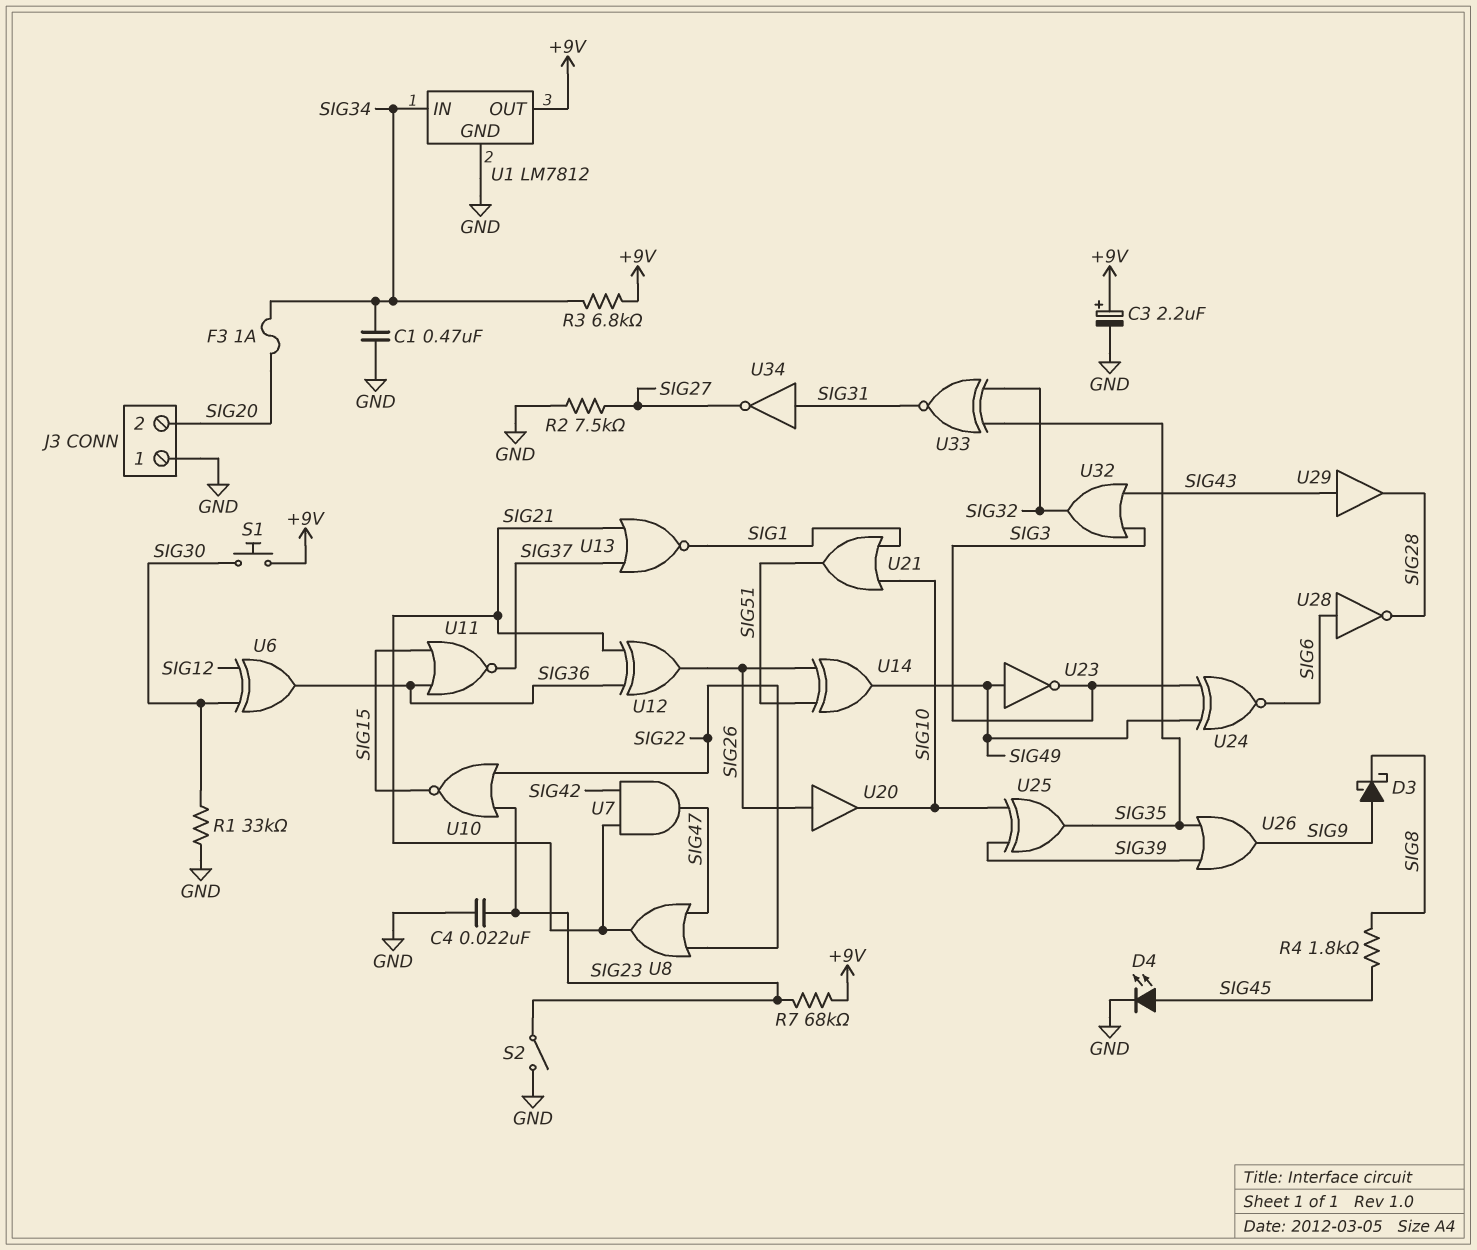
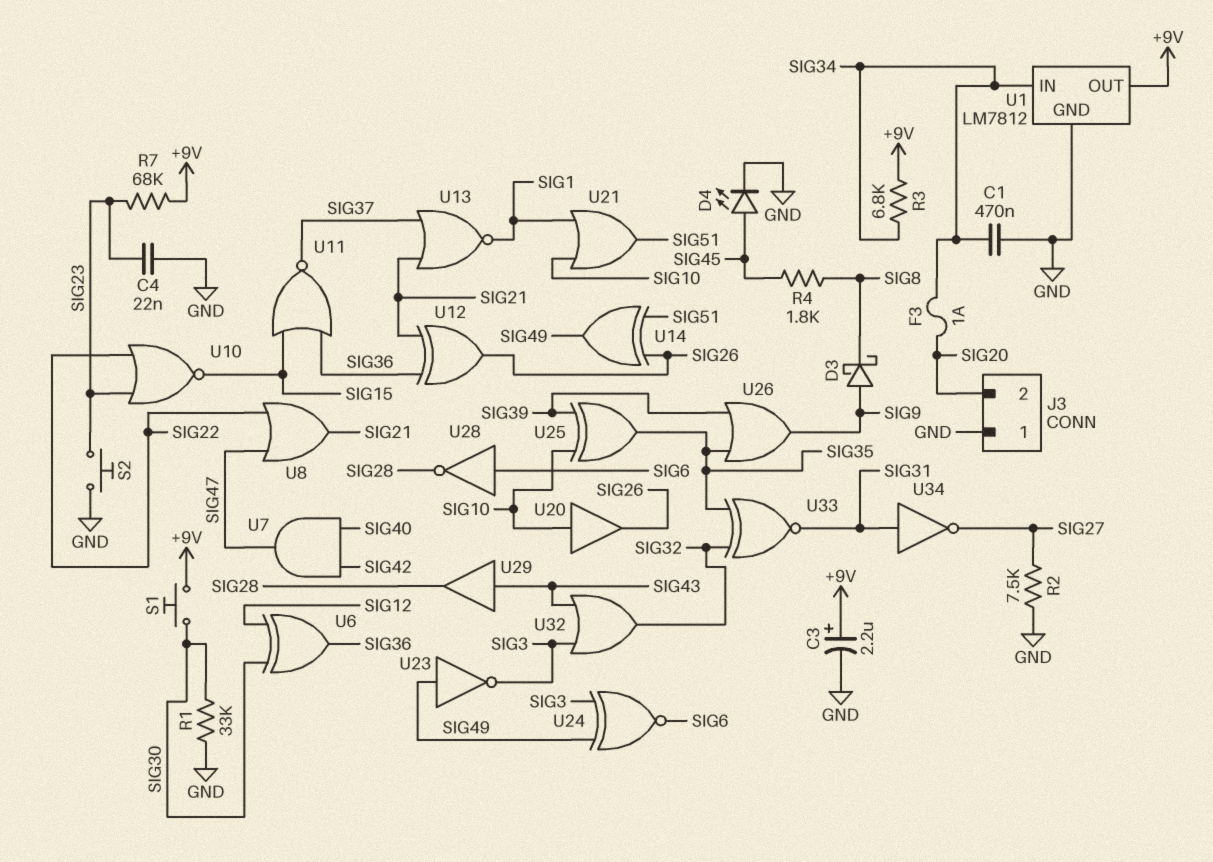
S2: switch (GND, SIG23) -> button (GND, SIG23)
U7: AND (in SIG21, in SIG42, out SIG47) -> AND (in SIG40, in SIG42, out SIG47)
U20: buffer (in SIG26, out SIG10) -> buffer (in SIG10, out SIG26)

